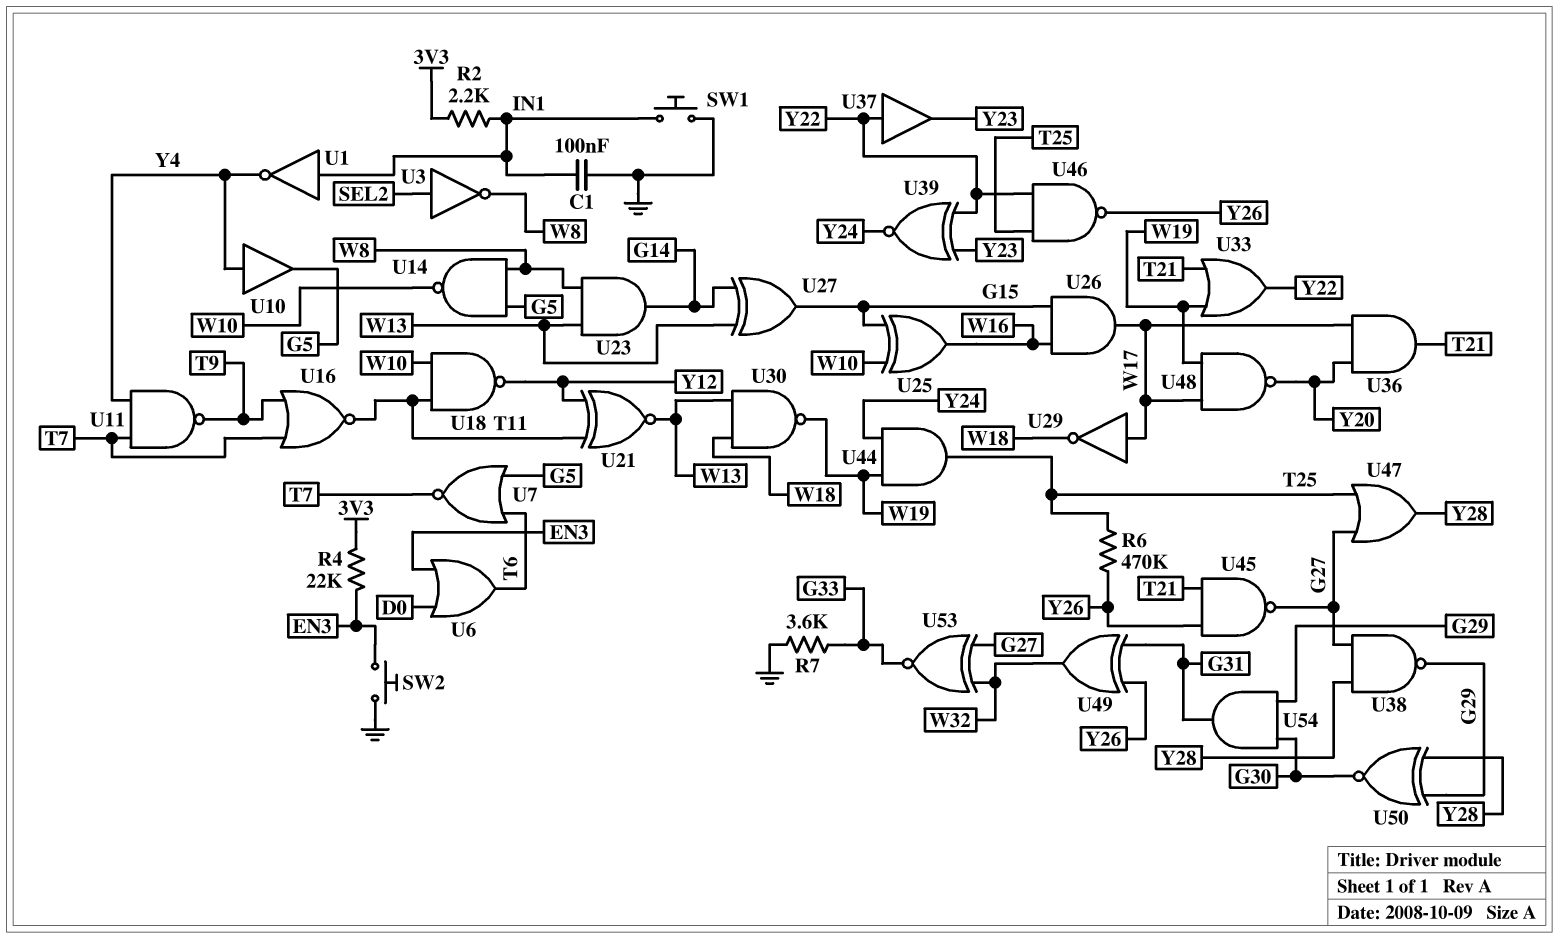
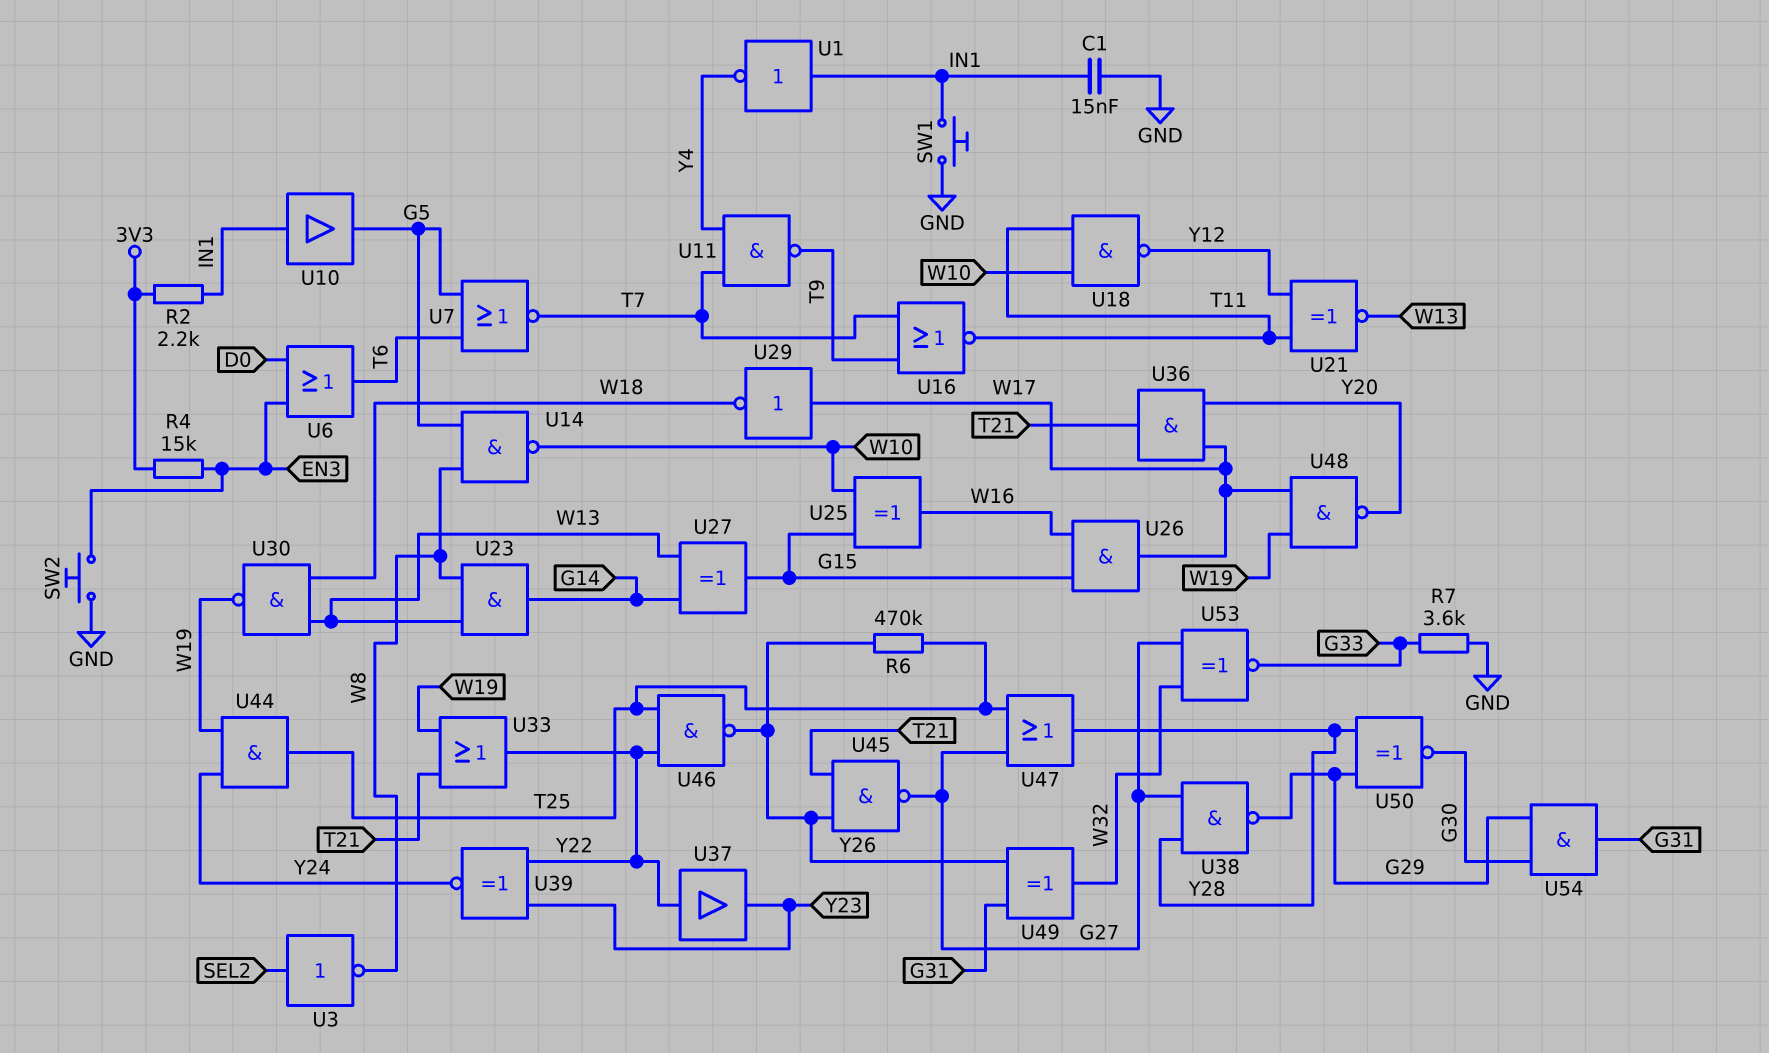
C1: 100nF (GND, IN1) -> 15nF (GND, IN1)
R4: 22k (3V3, EN3) -> 15k (3V3, EN3)
U10: buffer (in Y4, out G5) -> buffer (in IN1, out G5)

